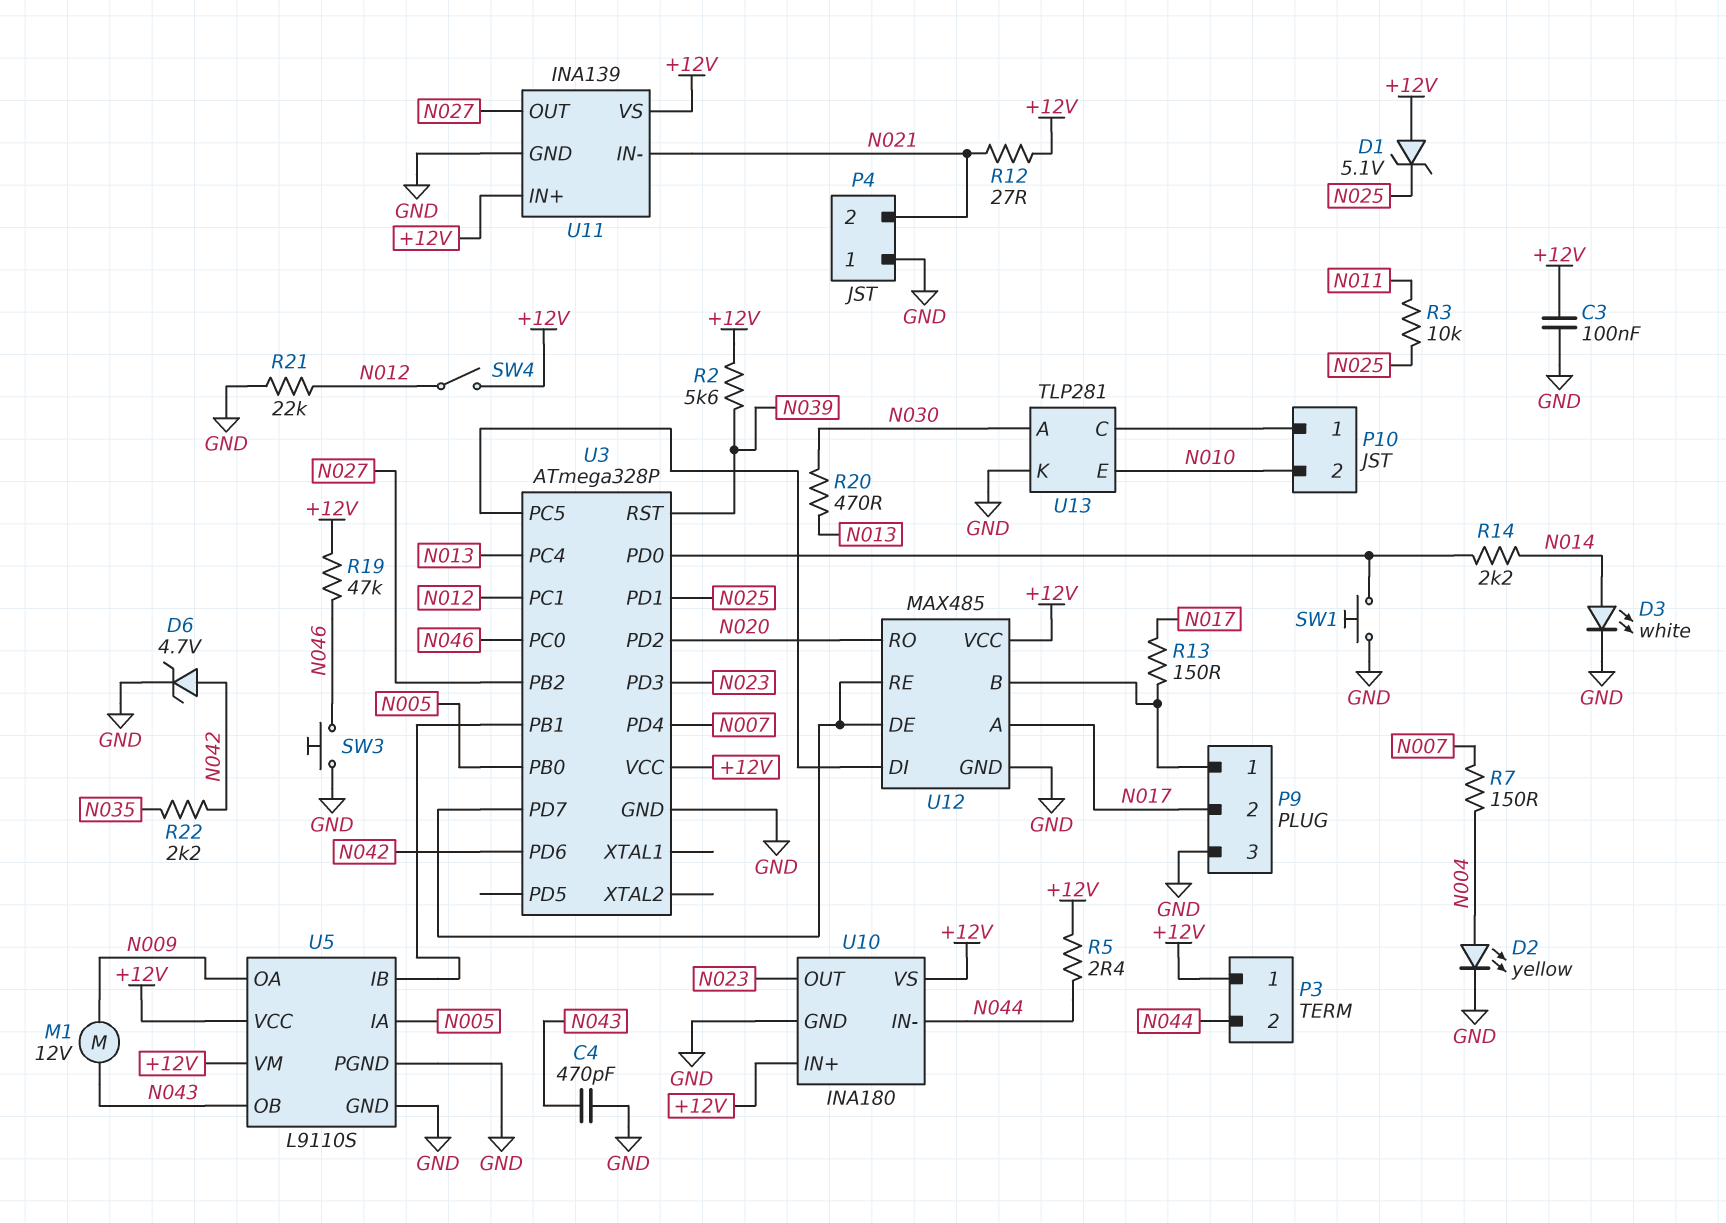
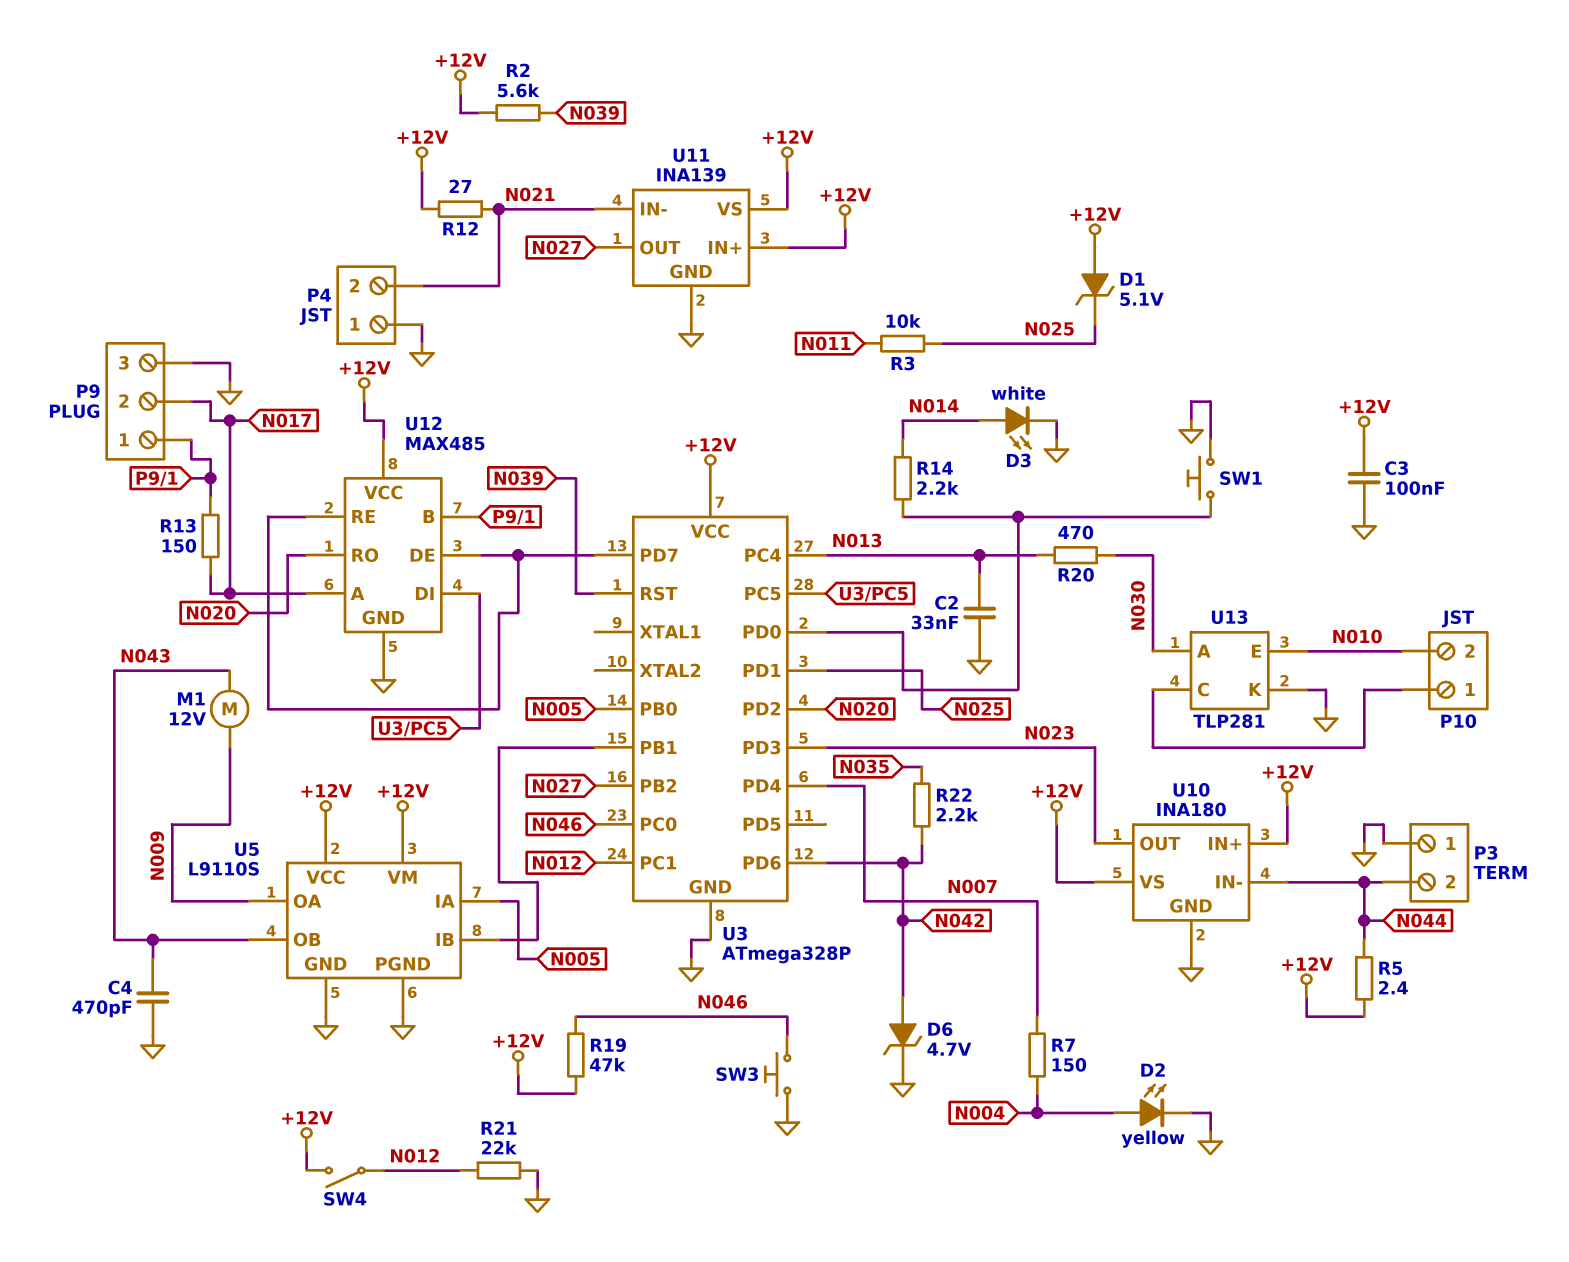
C2: none -> 33nF (GND, N013)
P3 pin 1: +12V -> GND

